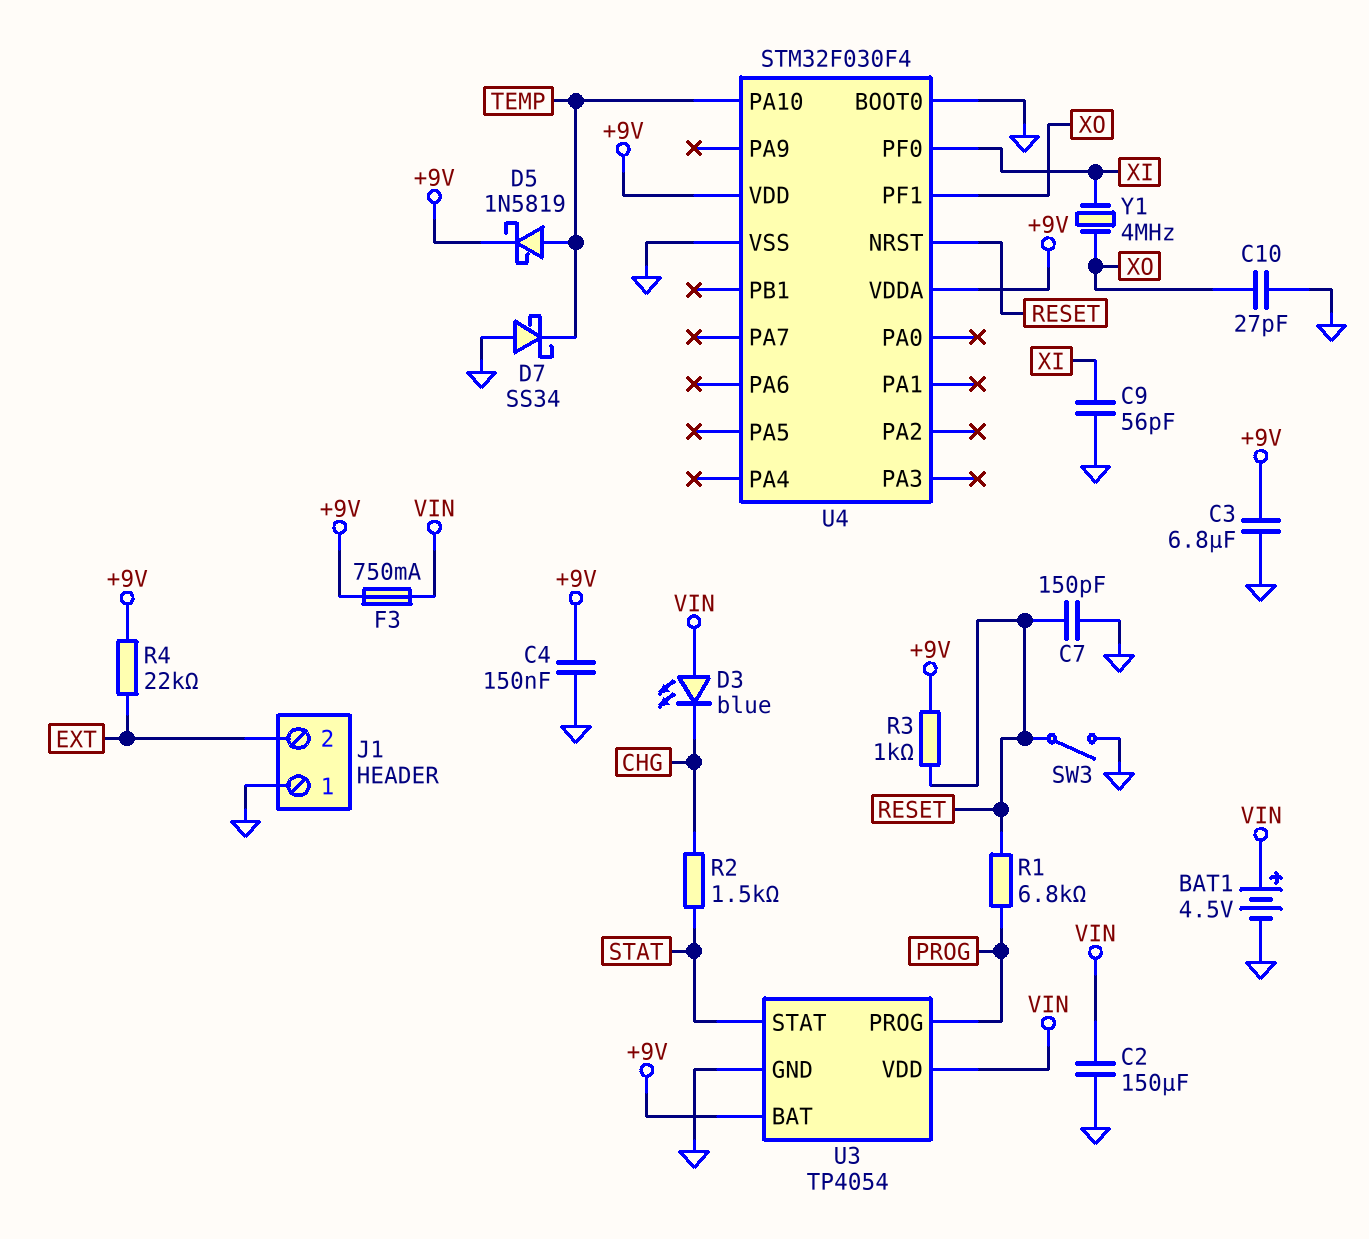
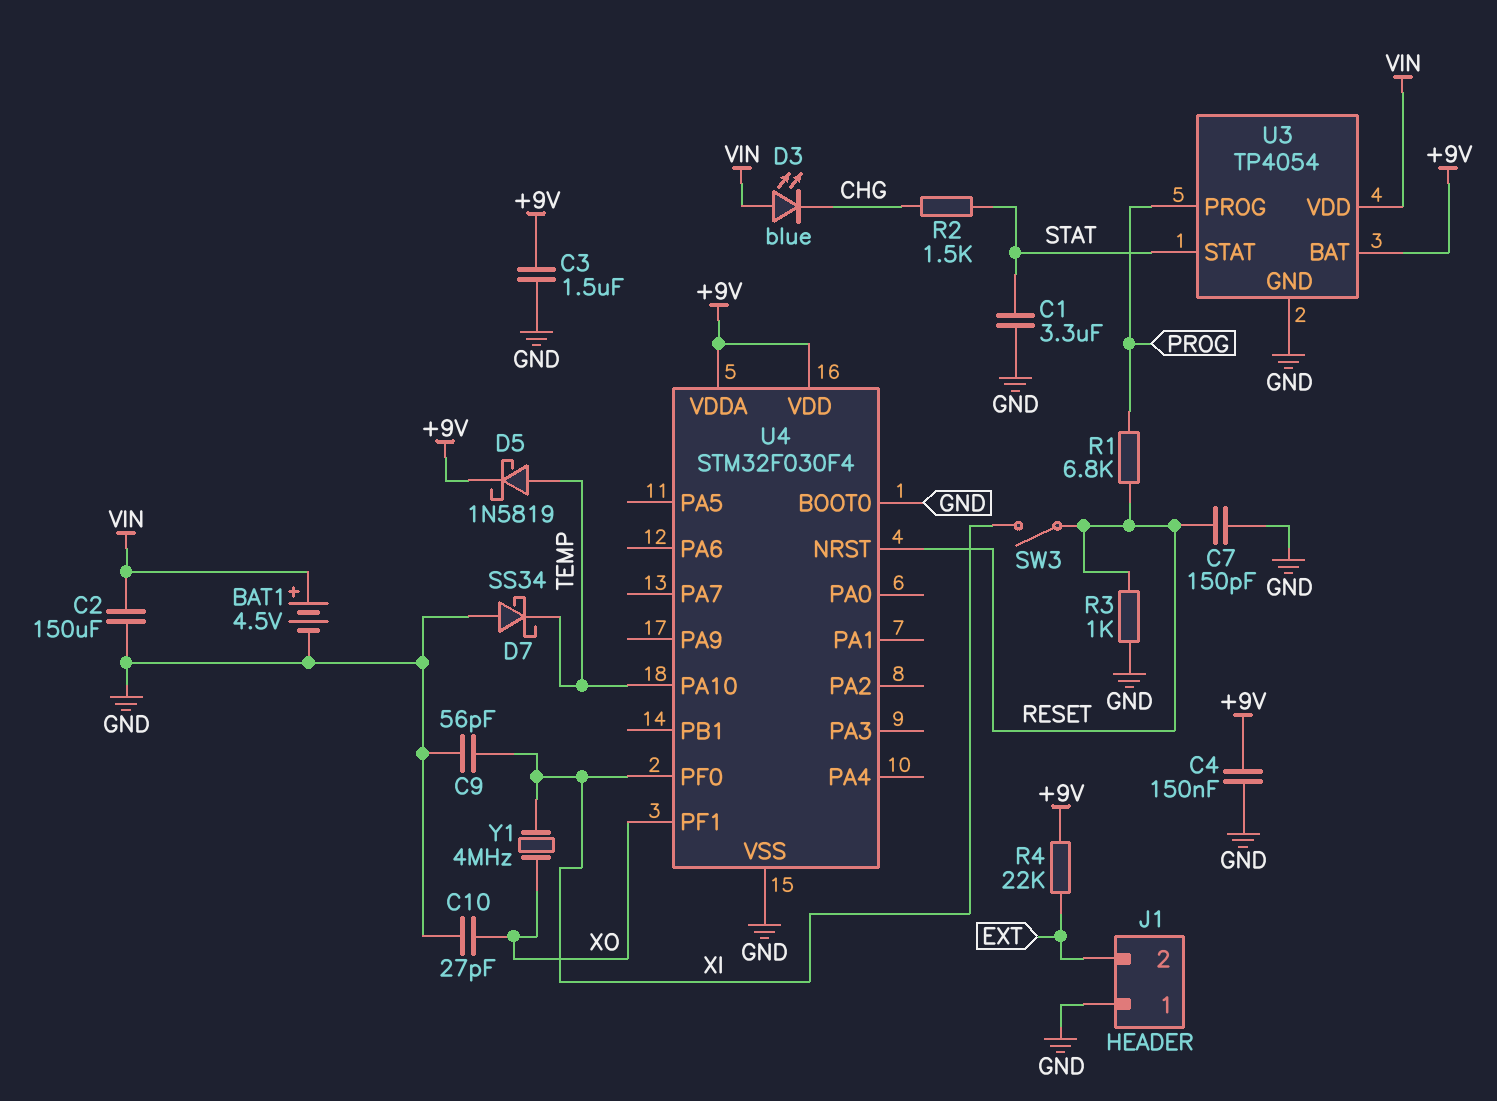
C1: none -> 3.3uF (GND, STAT)
C3: 6.8uF (+9V, GND) -> 1.5uF (+9V, GND)
F3: 750mA (+9V, VIN) -> none
R3: 1k (+9V, RESET) -> 1k (GND, RESET)
SW3: switch (GND, RESET) -> switch (RESET, XI)

